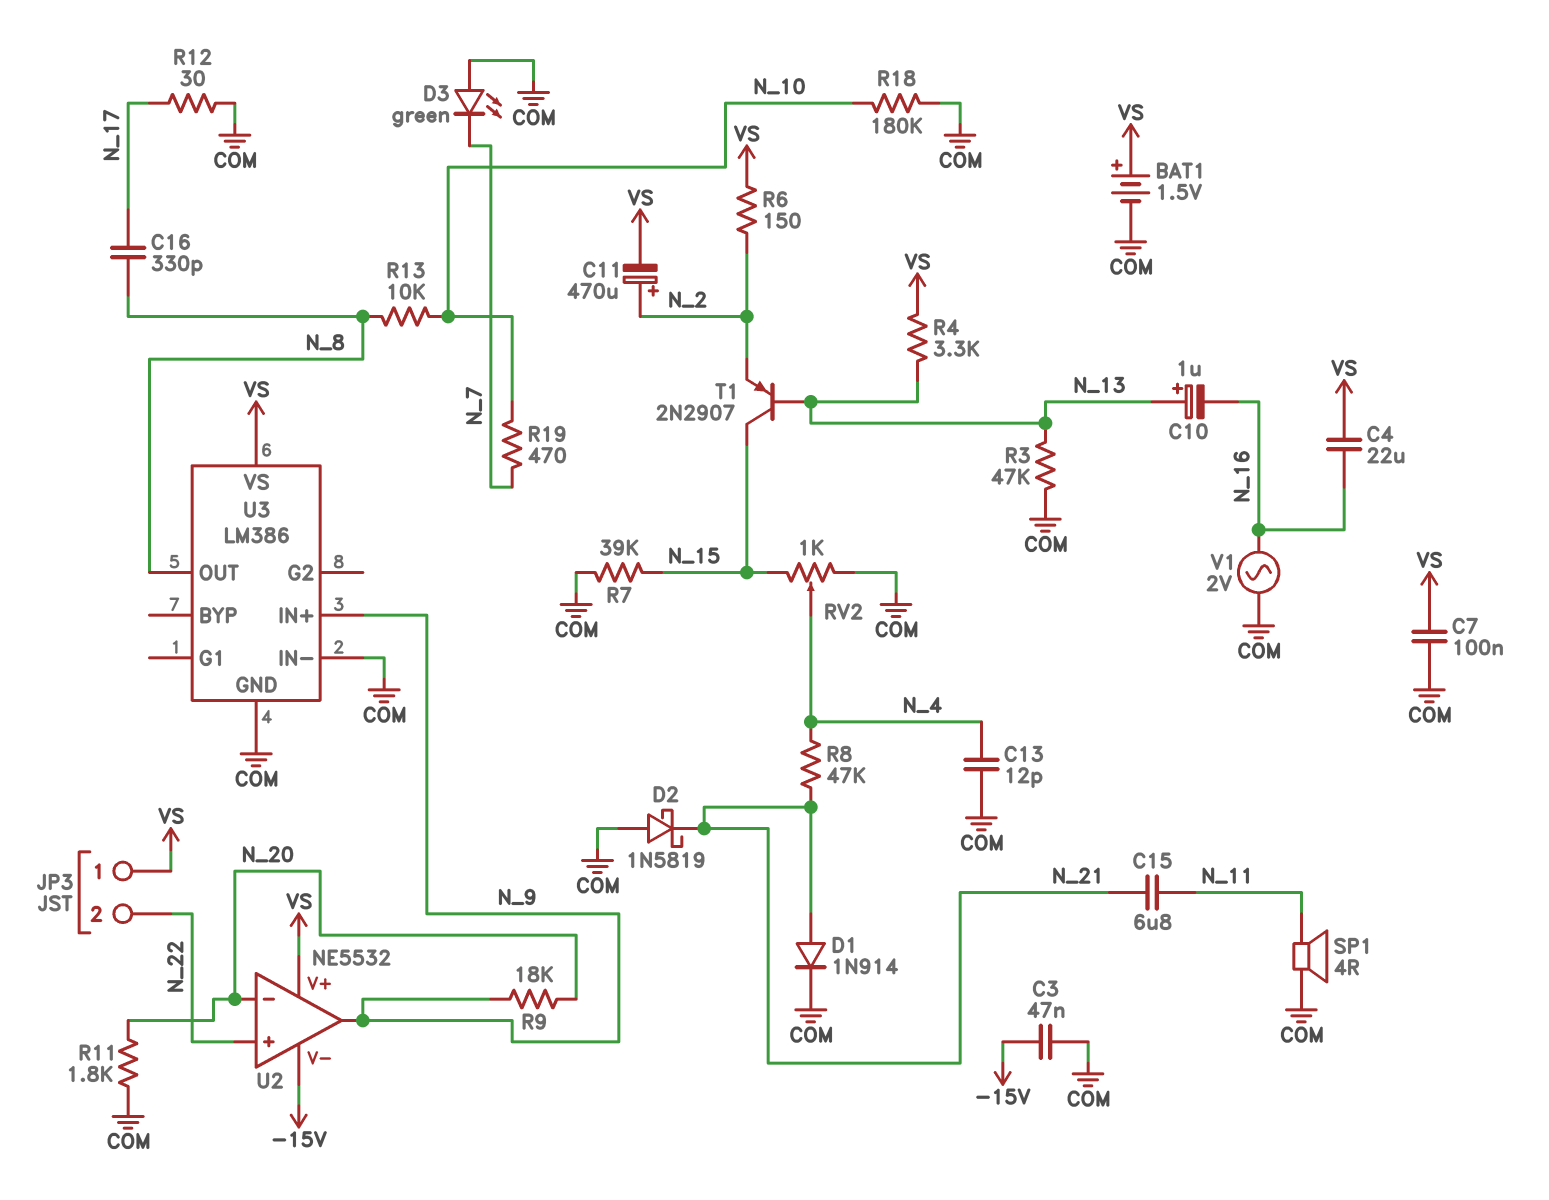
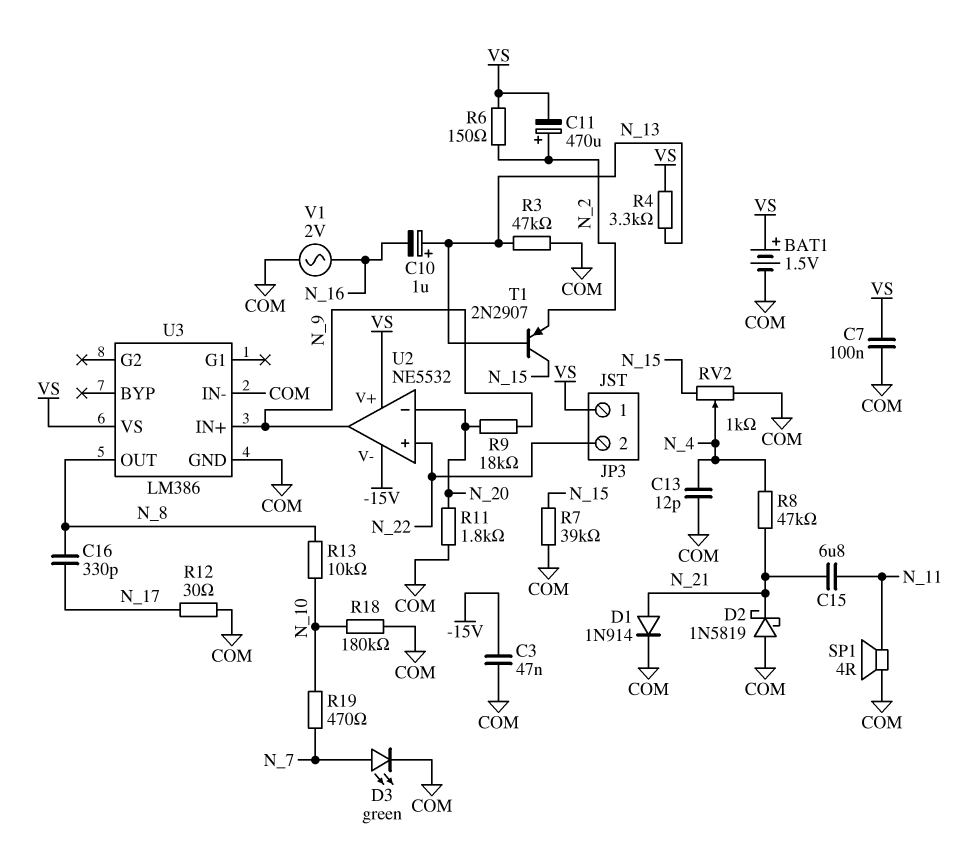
C4: 22uF (N_16, VS) -> none
D3: LED green (A COM, K N_7) -> LED green (A N_7, K COM)

